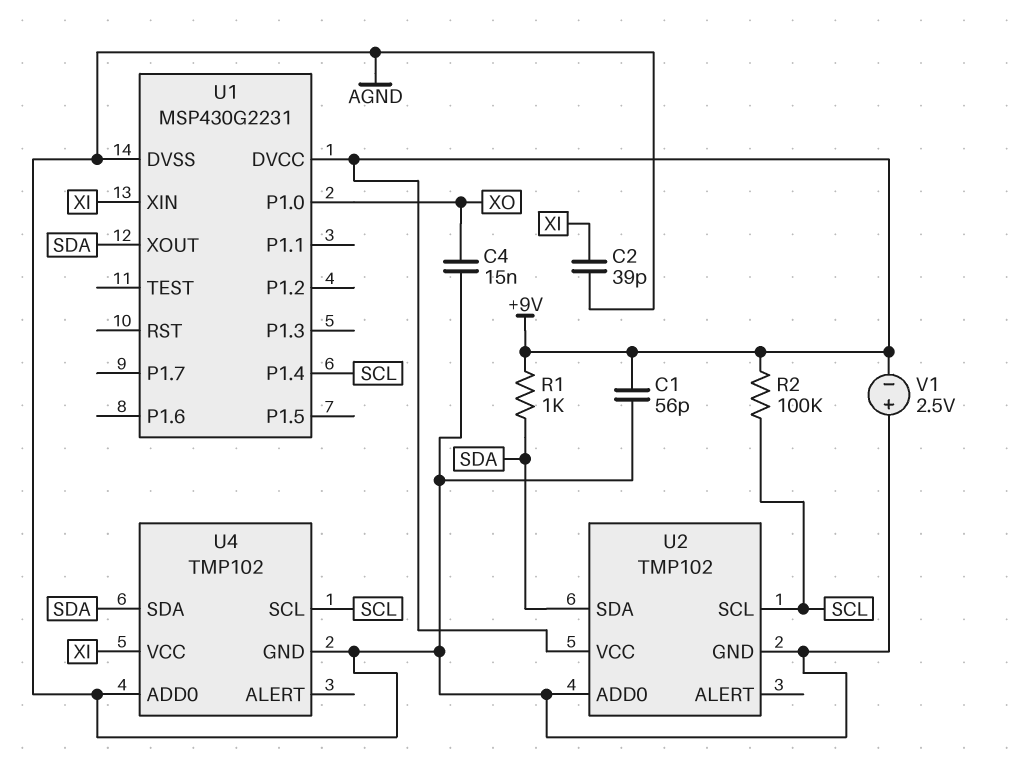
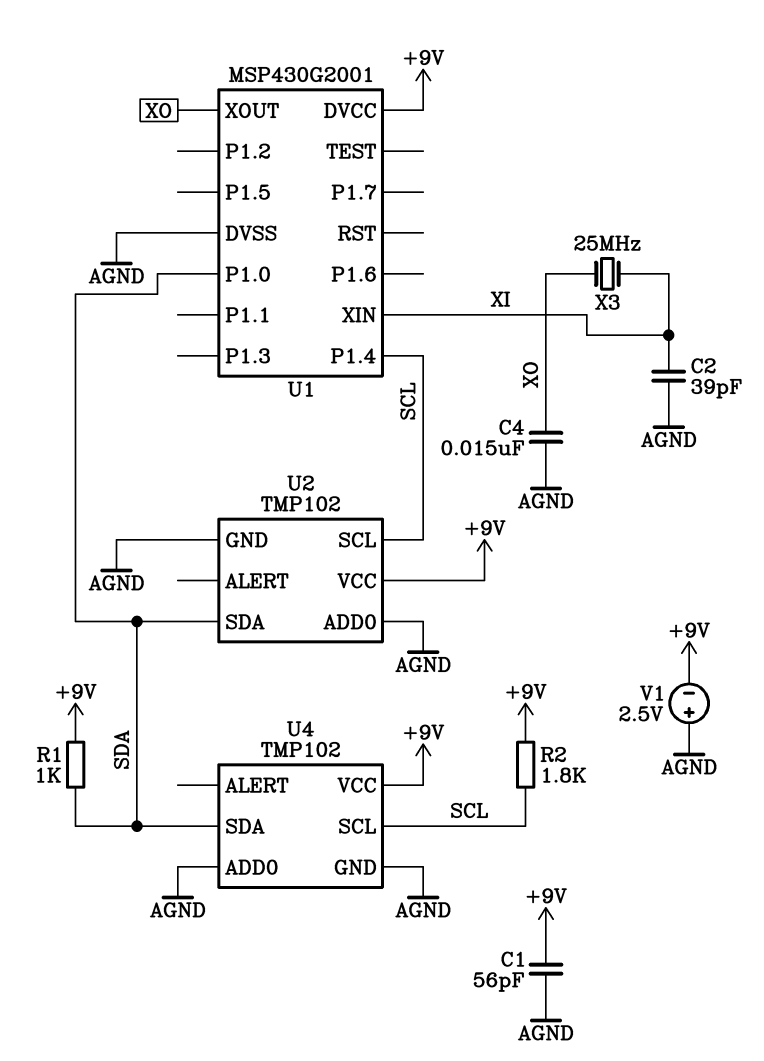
R2: 100k (+9V, SCL) -> 1.8k (+9V, SCL)
U1: MSP430G2231 -> MSP430G2001
U1 pin P1.0: XO -> SDA
U1 pin XOUT: SDA -> XO
U4 pin VCC: XI -> +9V
X3: none -> 25MHz (XI, XO)

